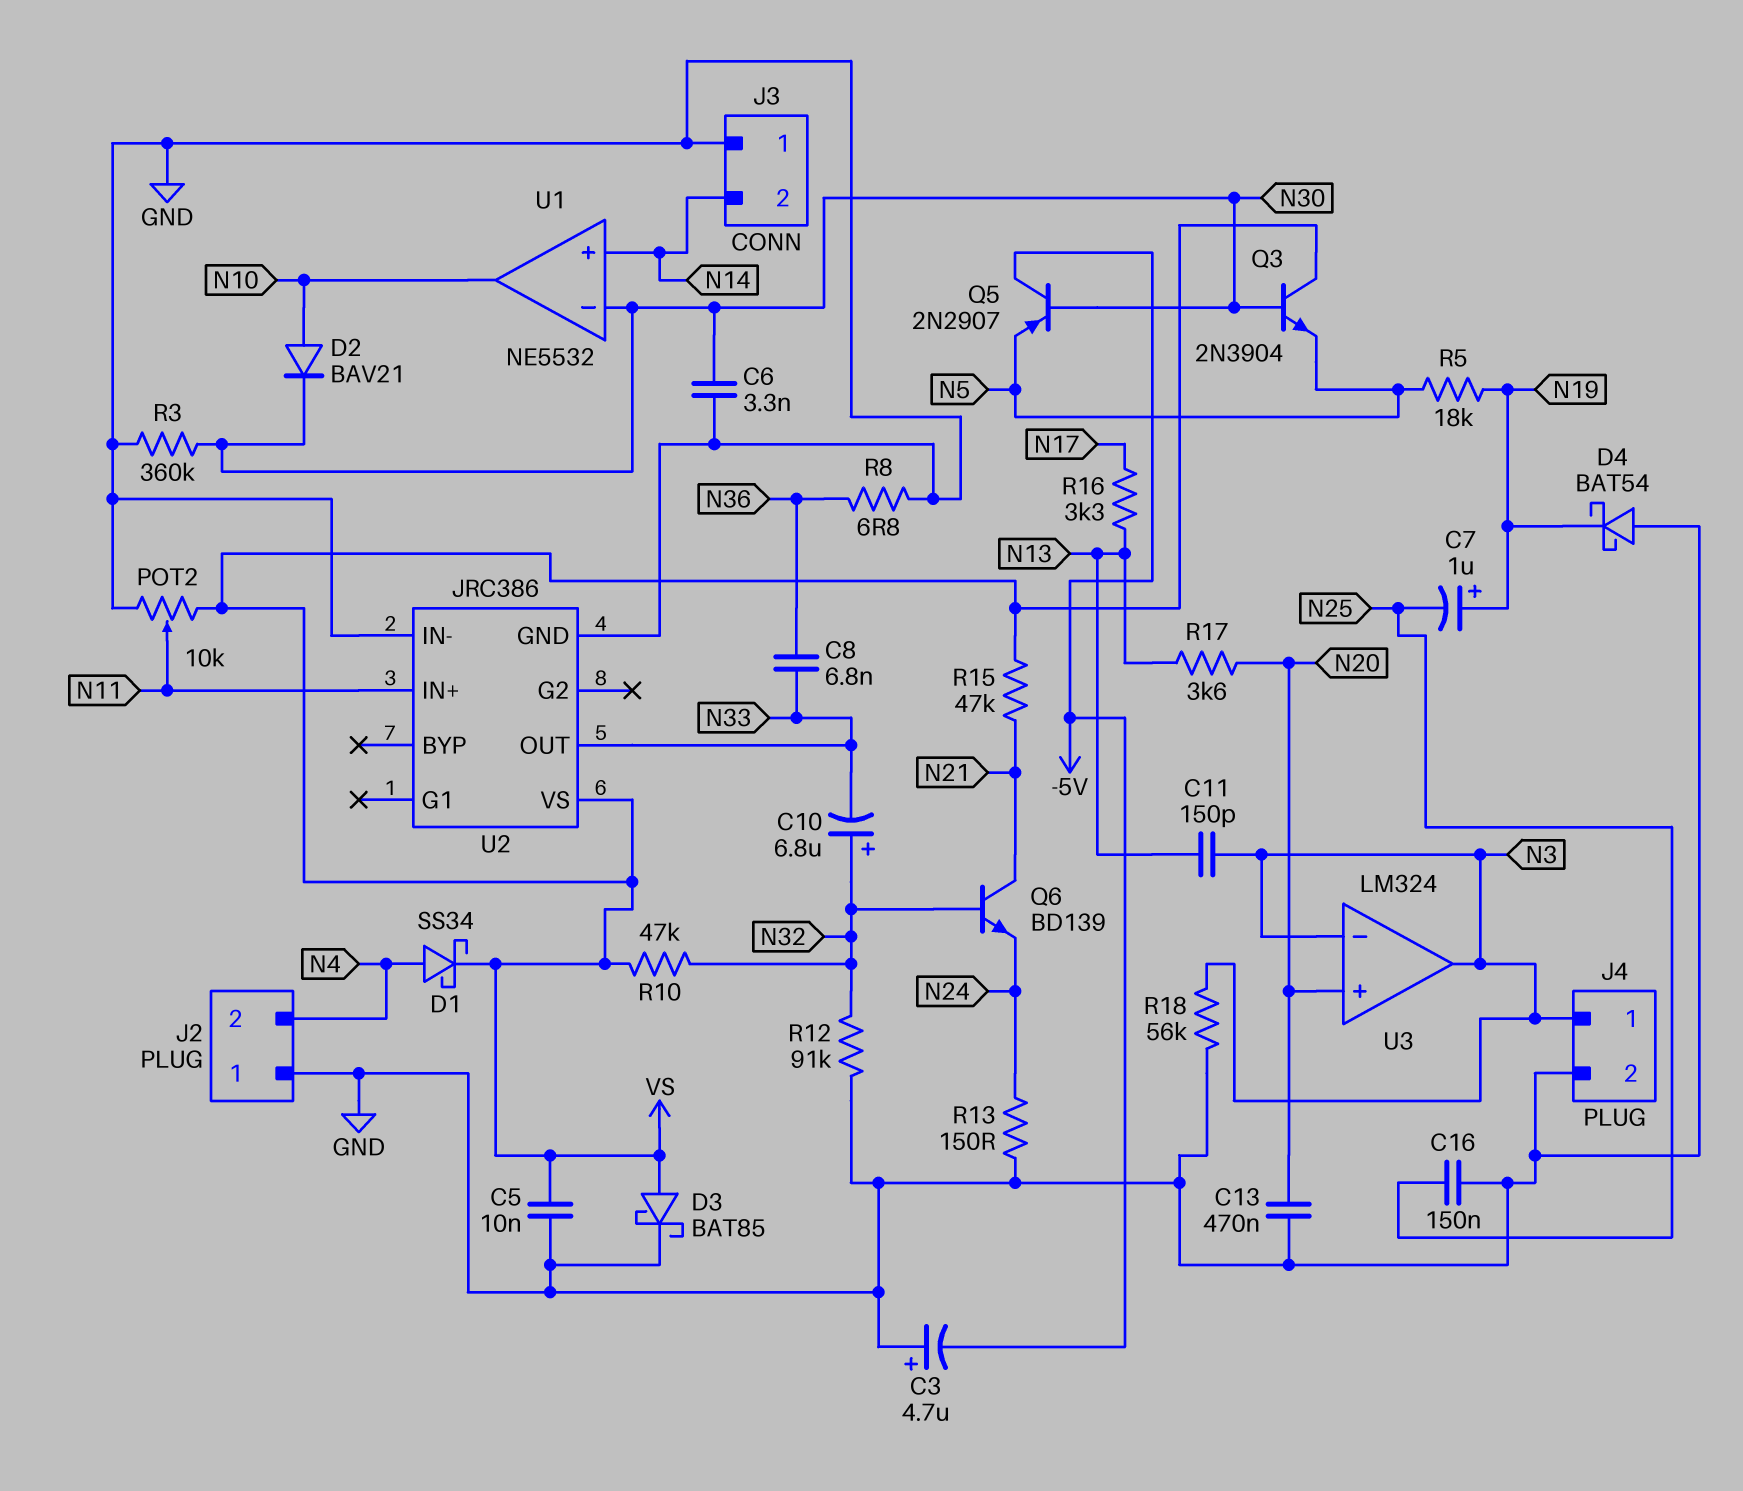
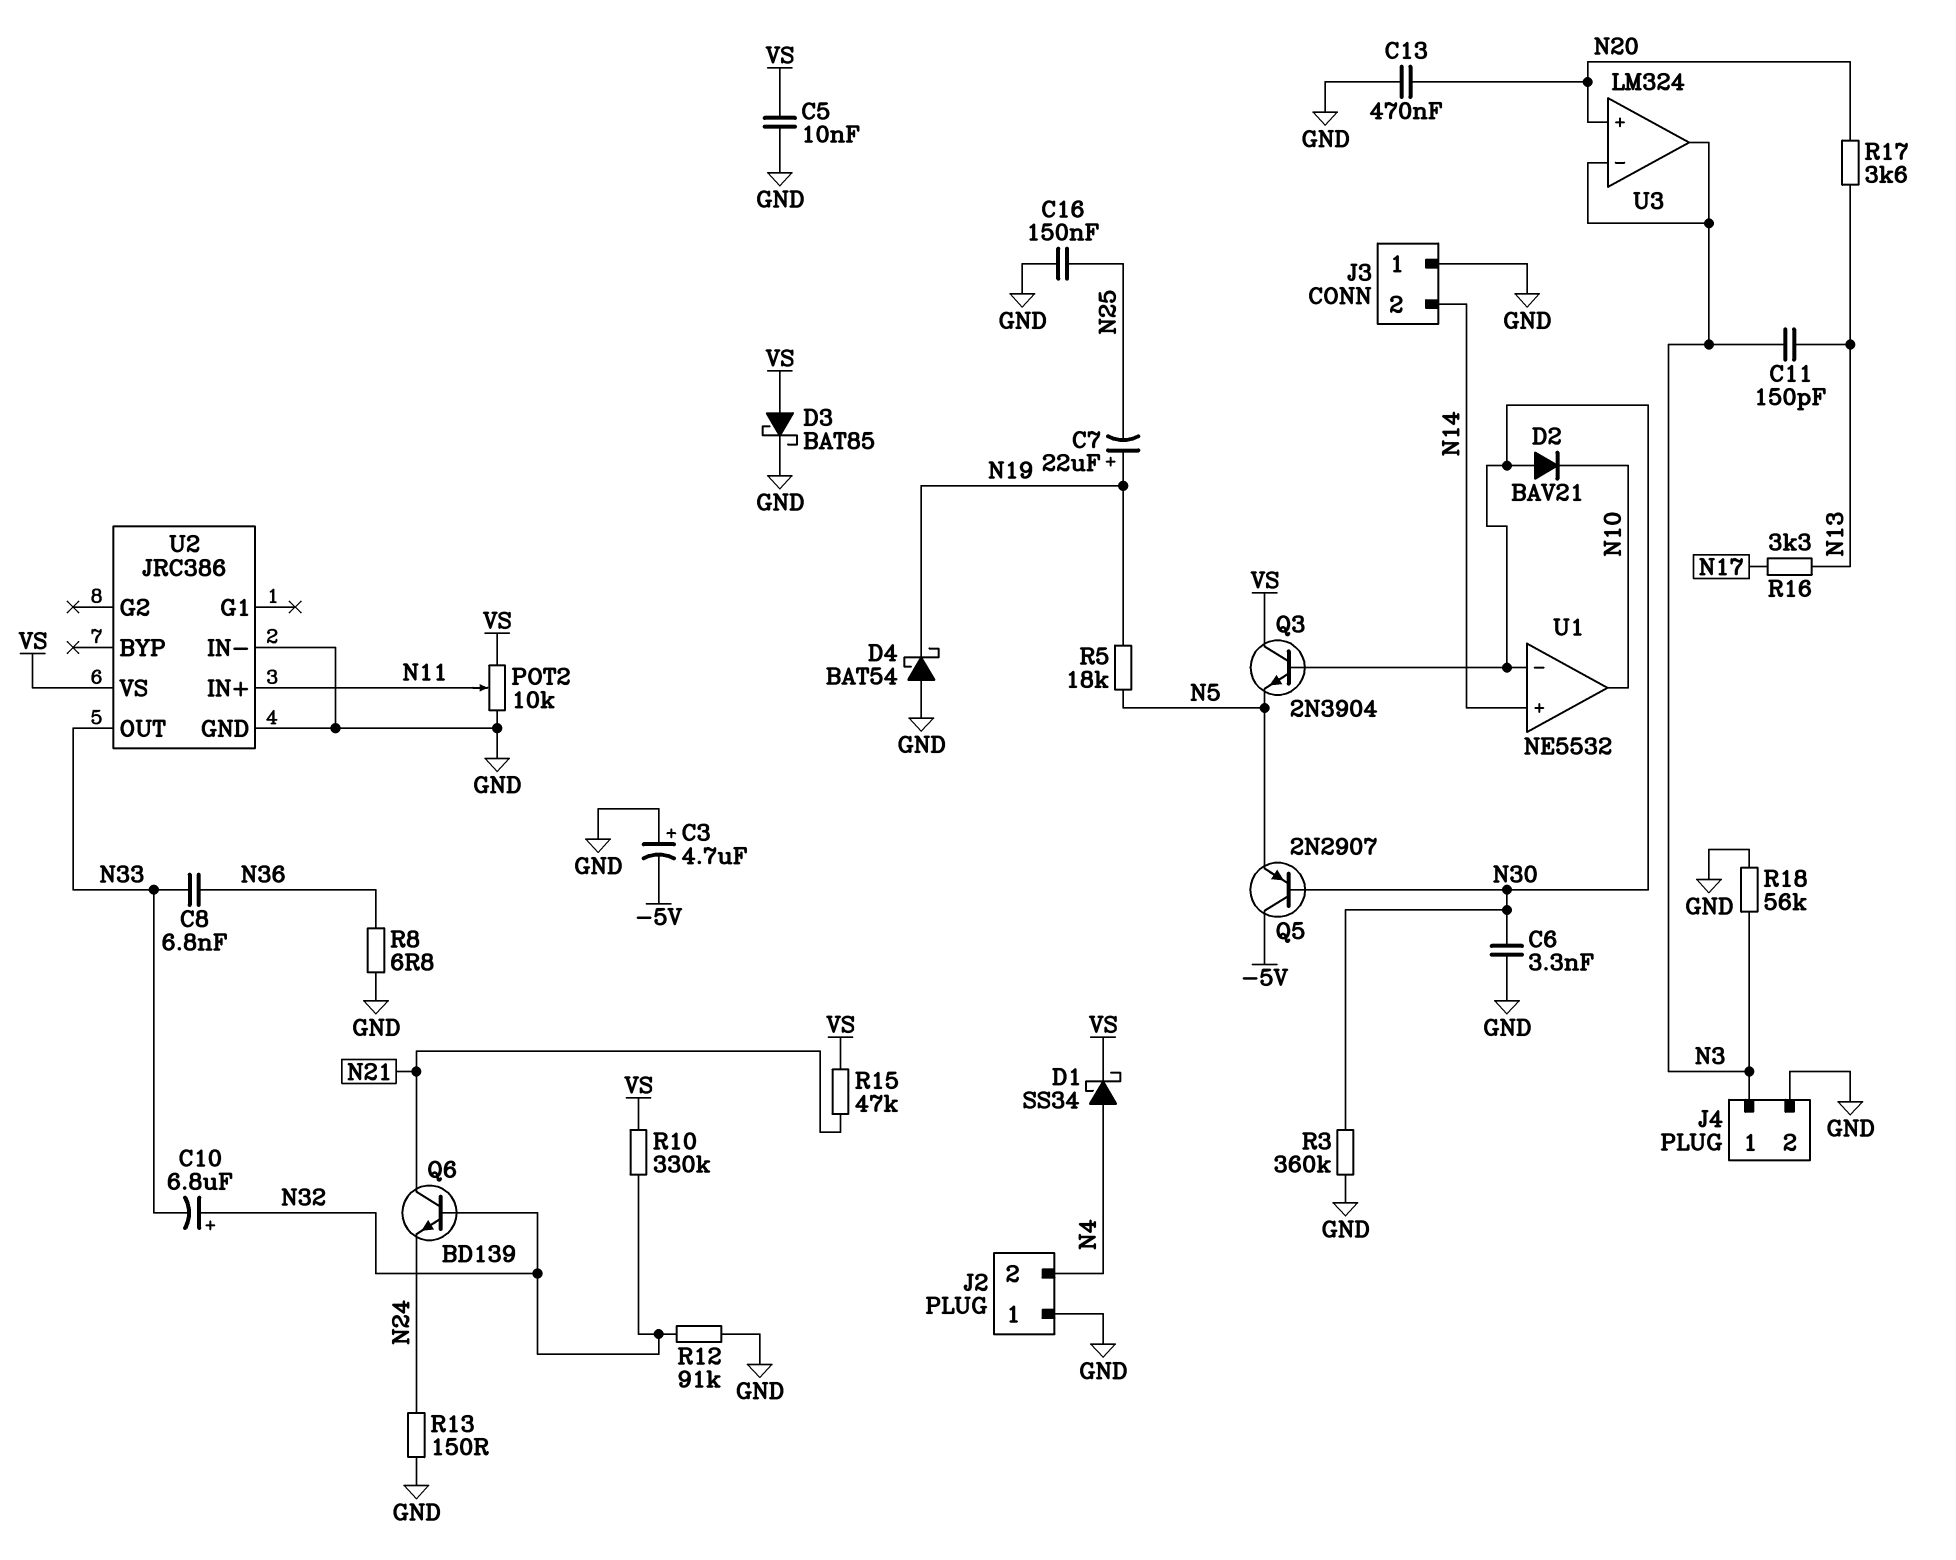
C7: 1uF (plus N19, minus N25) -> 22uF (plus N19, minus N25)
D2: diode BAV21 (A N10, K N30) -> diode BAV21 (A N30, K N10)
R10: 47k (N32, VS) -> 330k (N32, VS)

